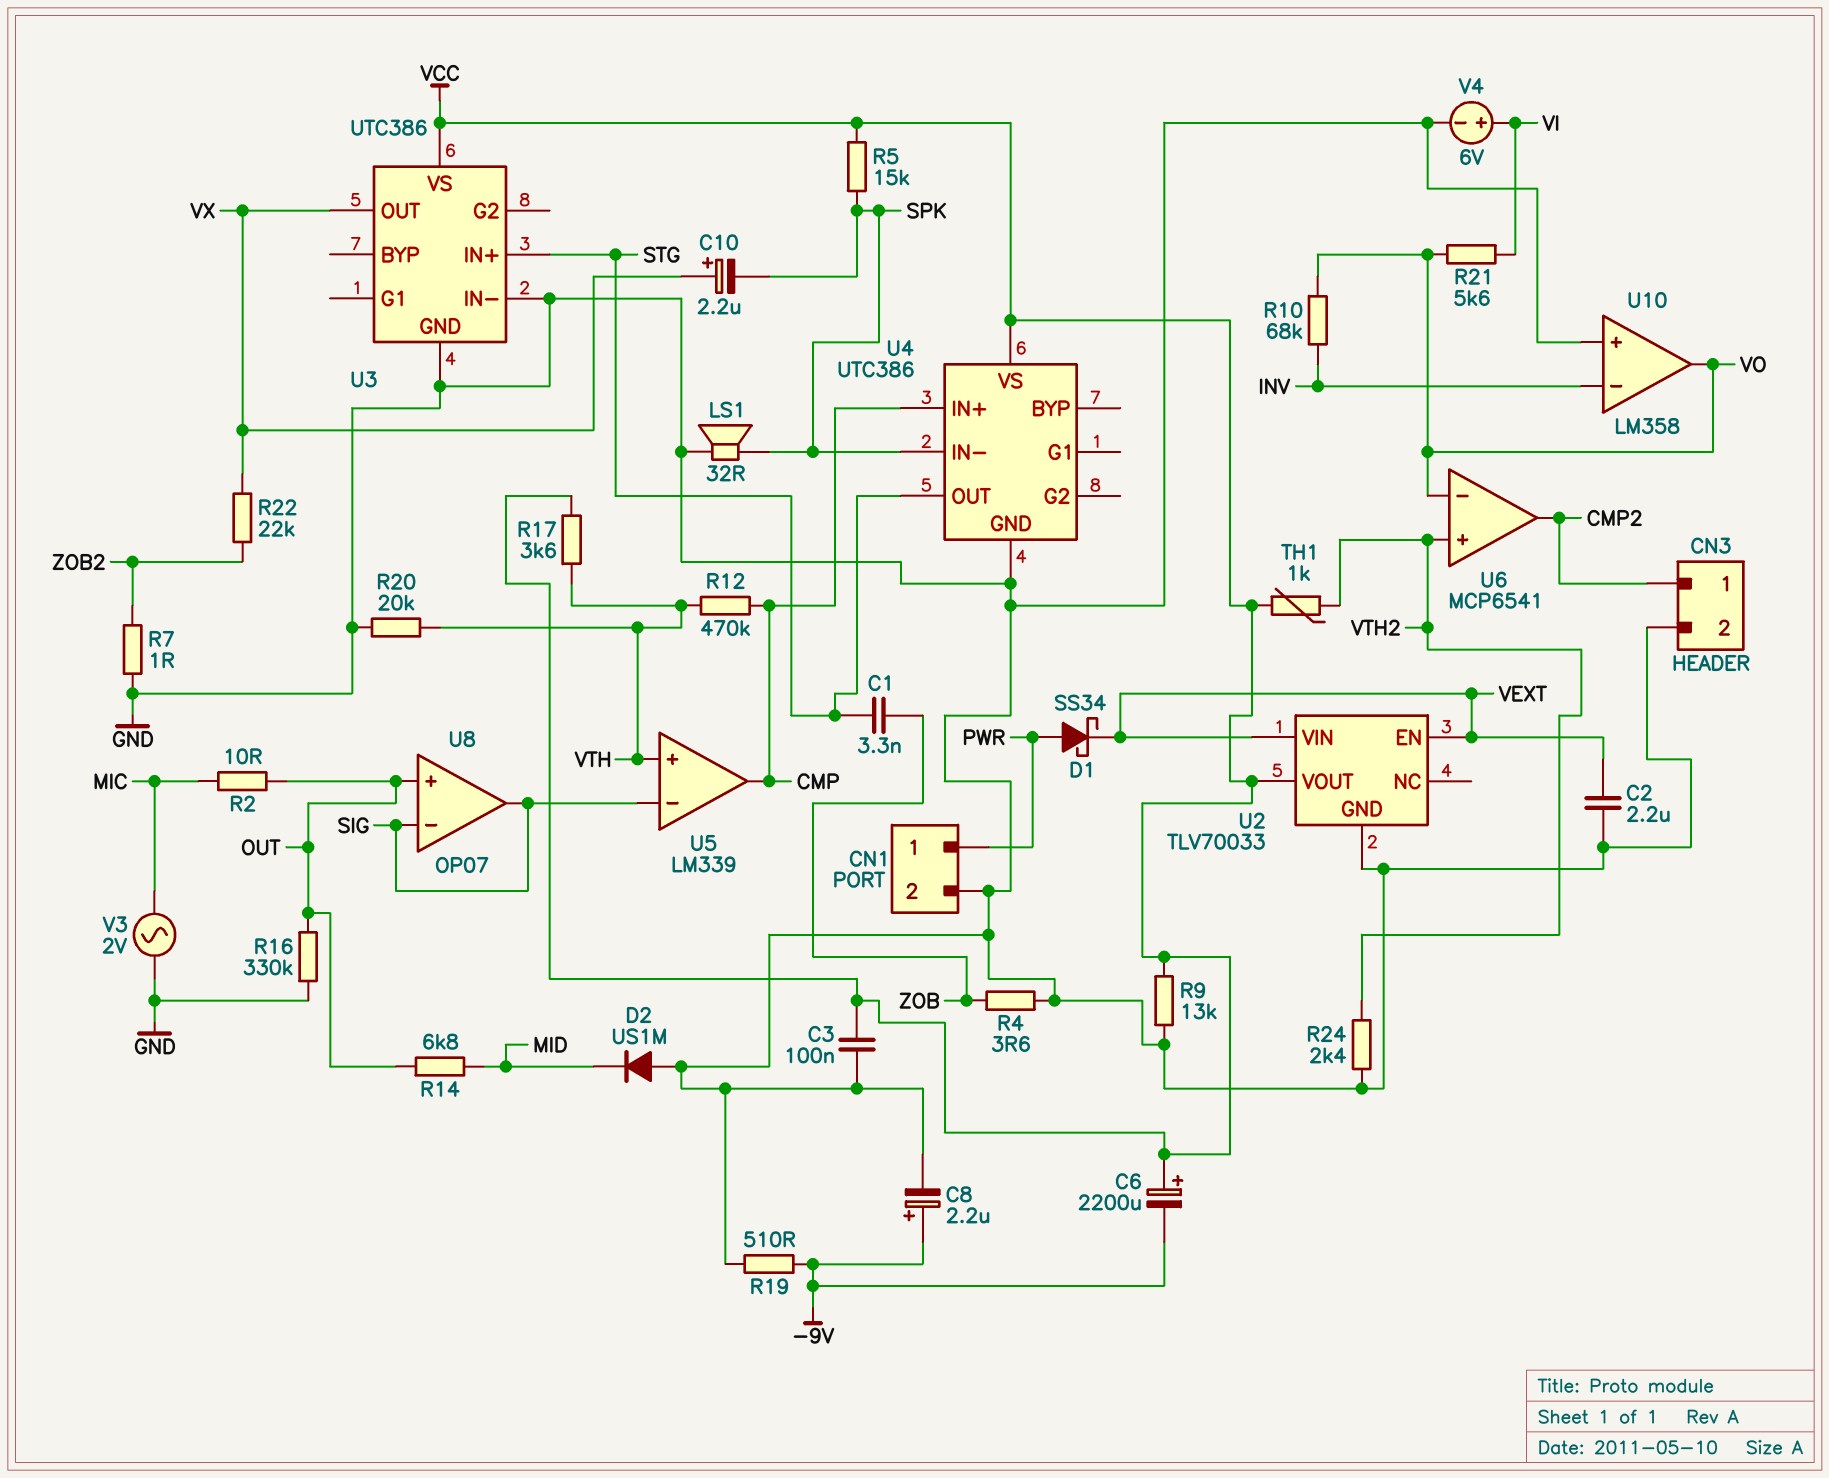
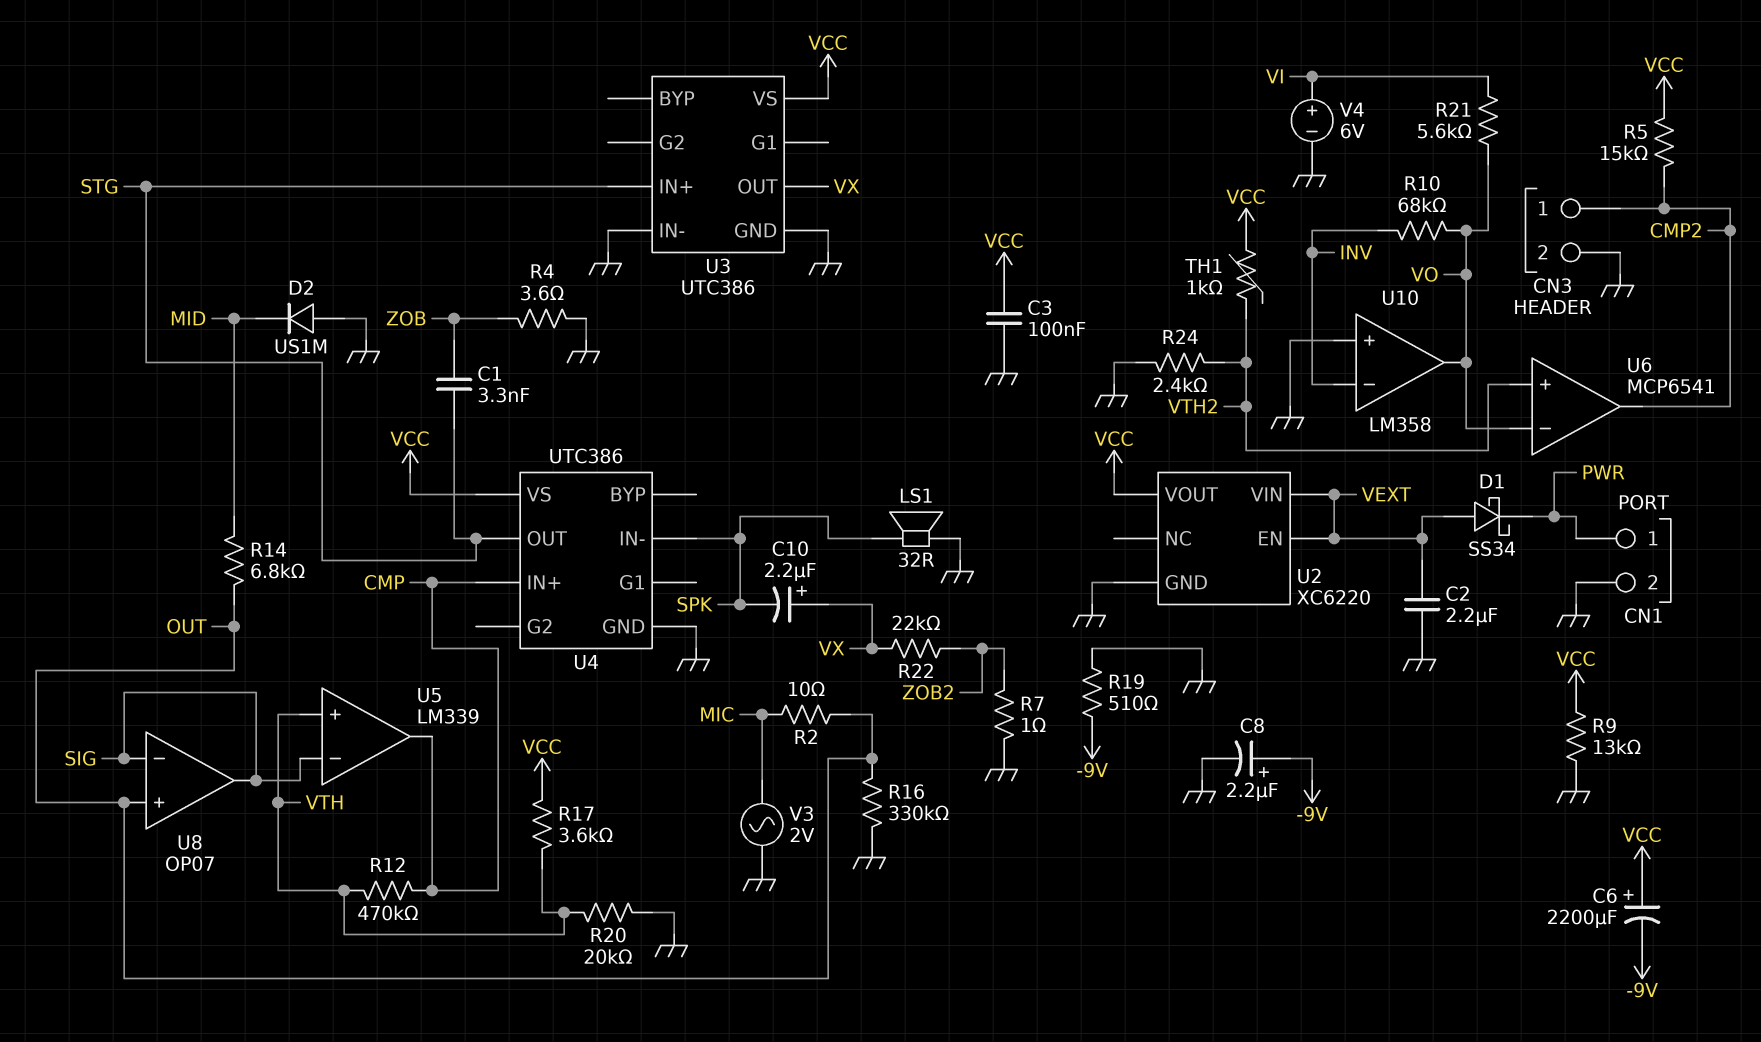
D1: schottky SS34 (A PWR, K VEXT) -> schottky SS34 (A VEXT, K PWR)
R5: 15k (SPK, VCC) -> 15k (CMP2, VCC)
U2: TLV70033 -> XC6220

